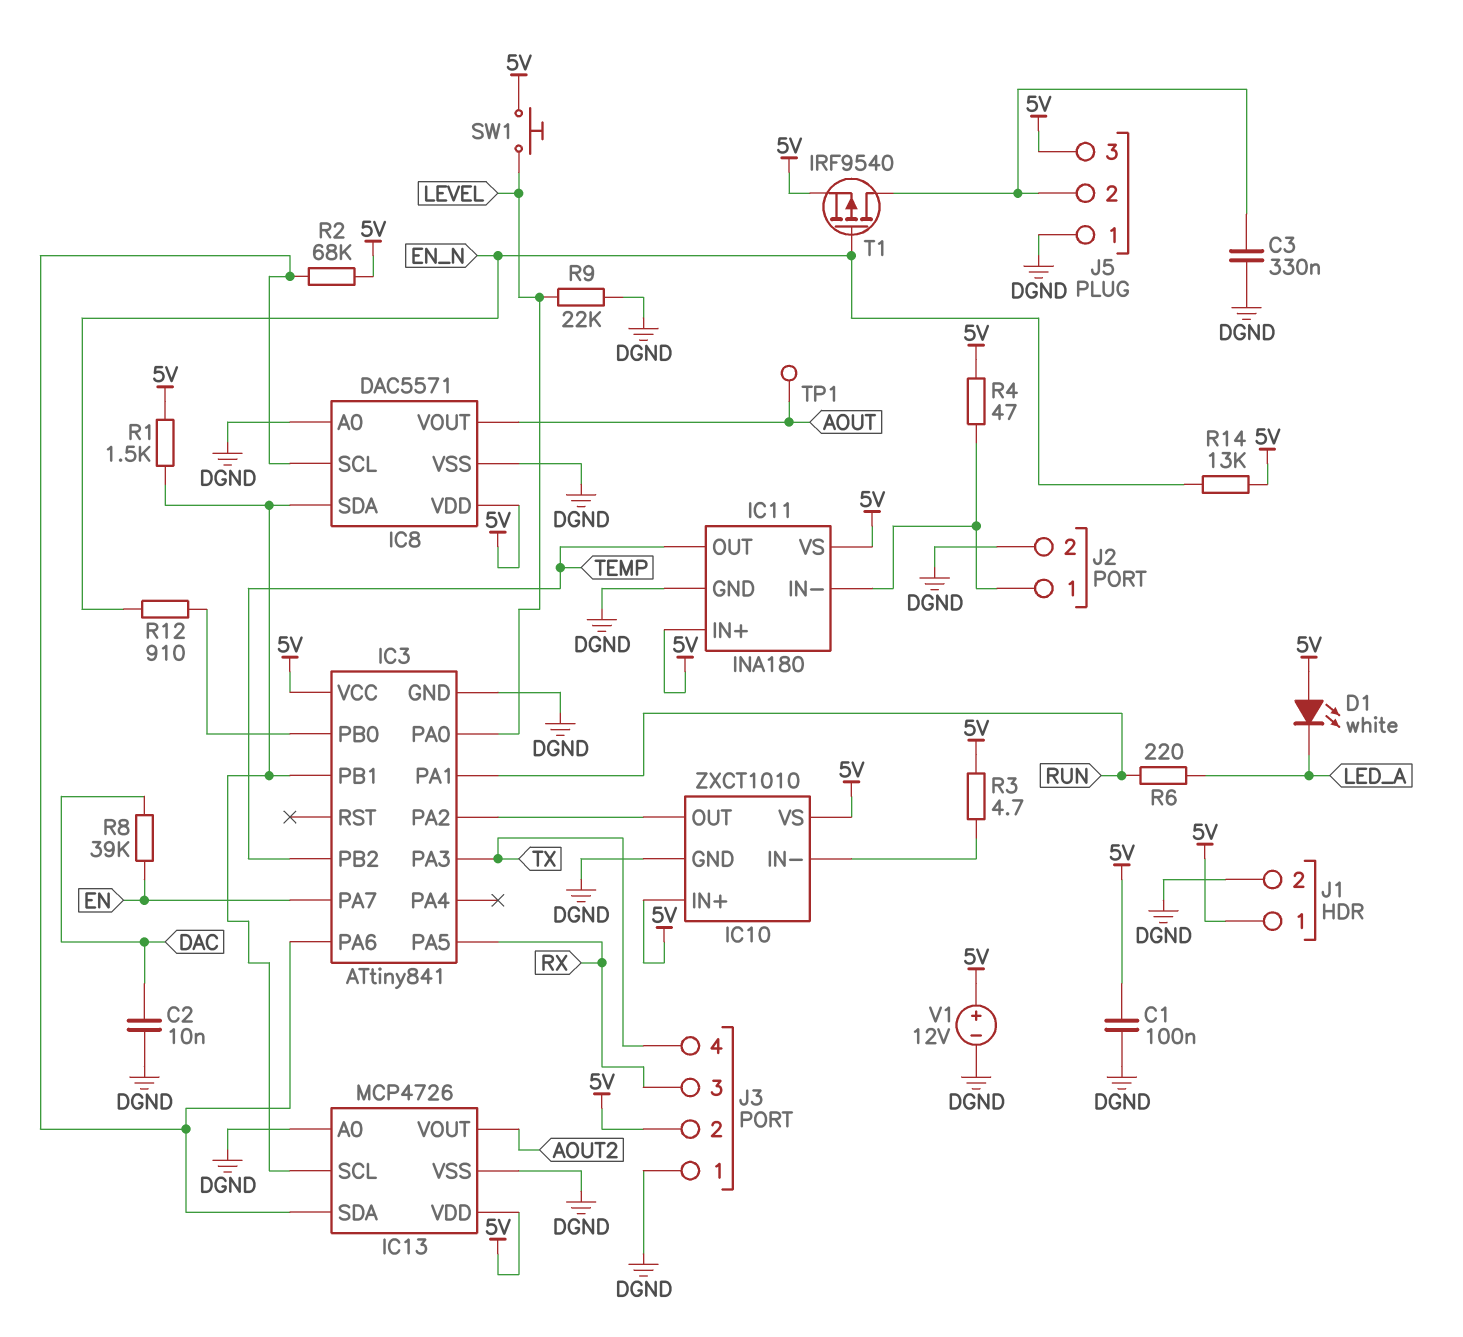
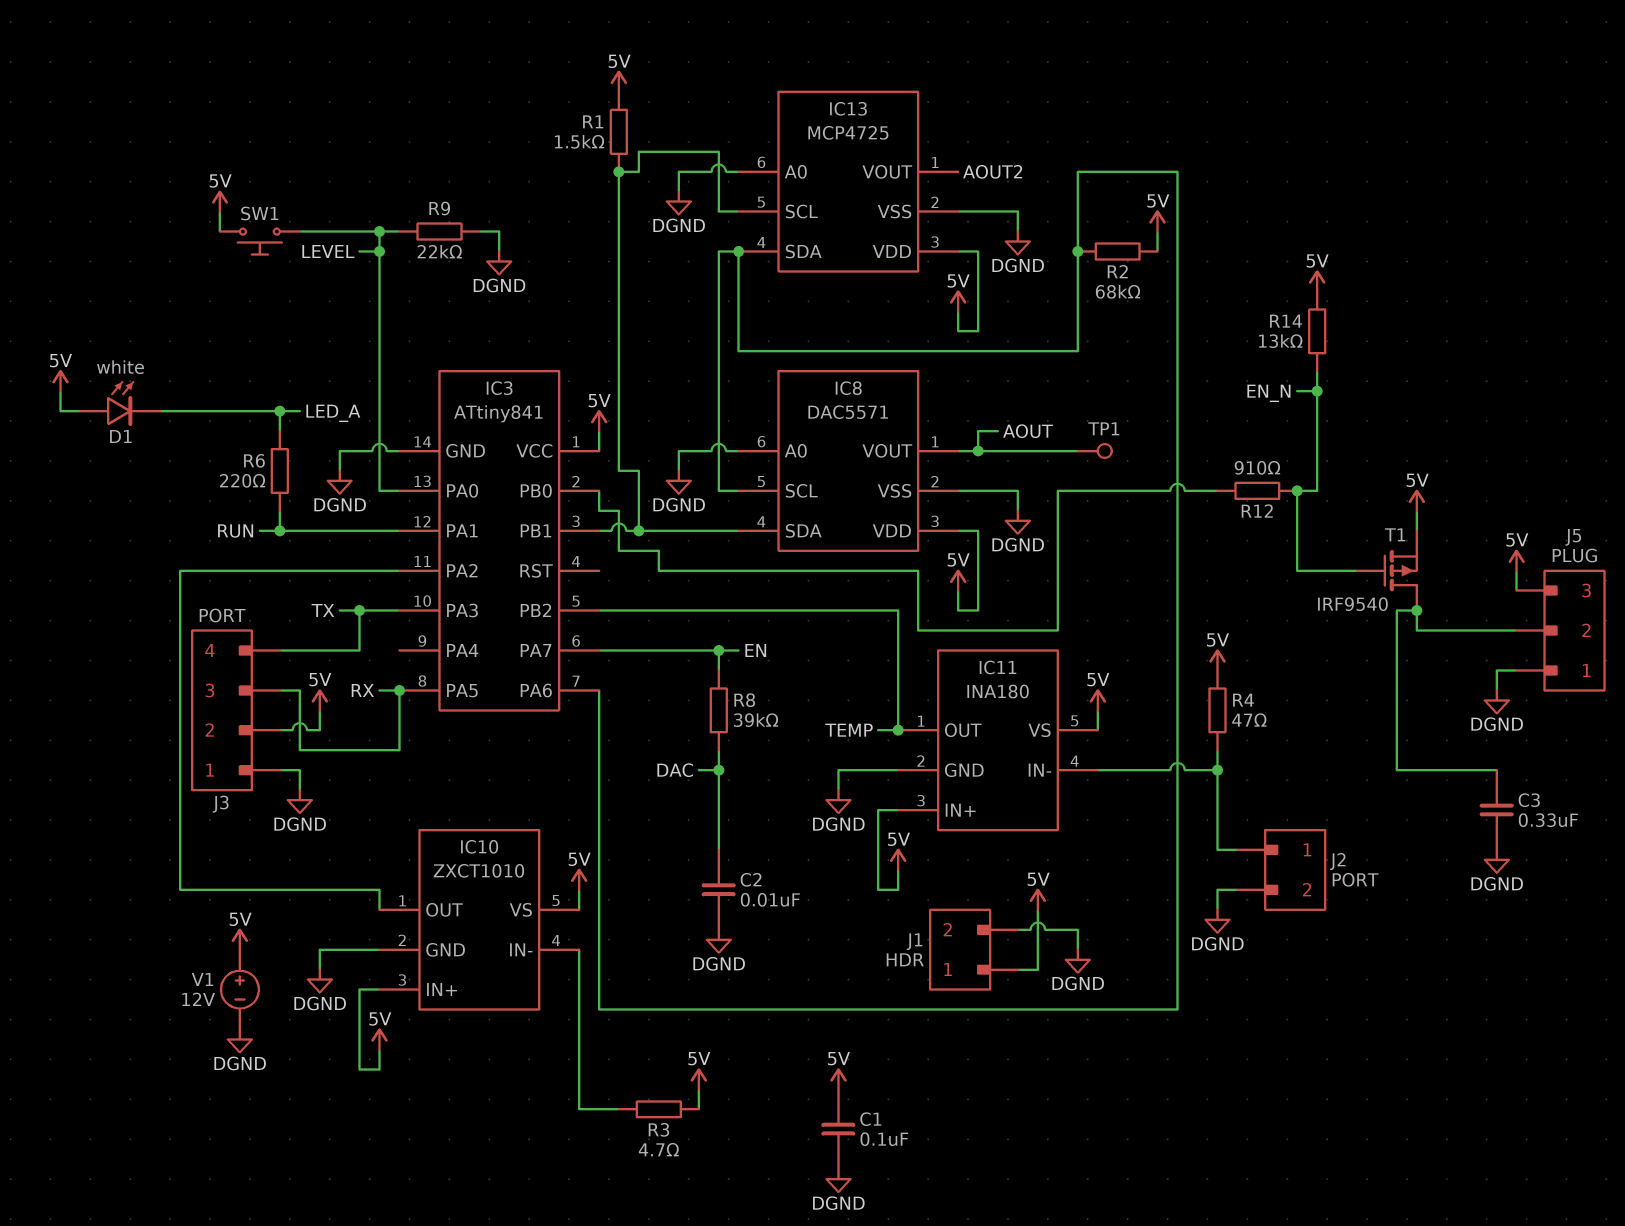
IC13: MCP4726 -> MCP4725

